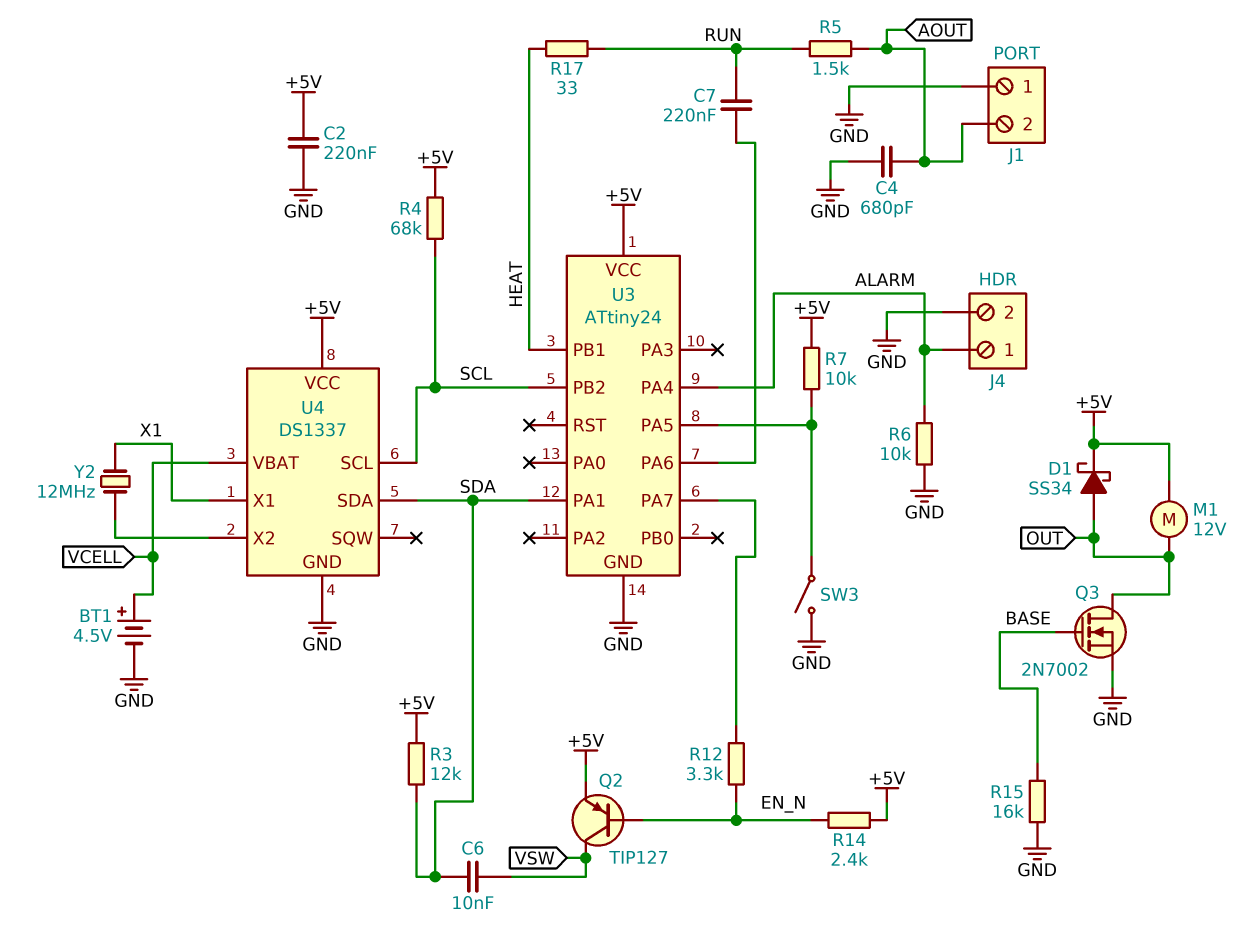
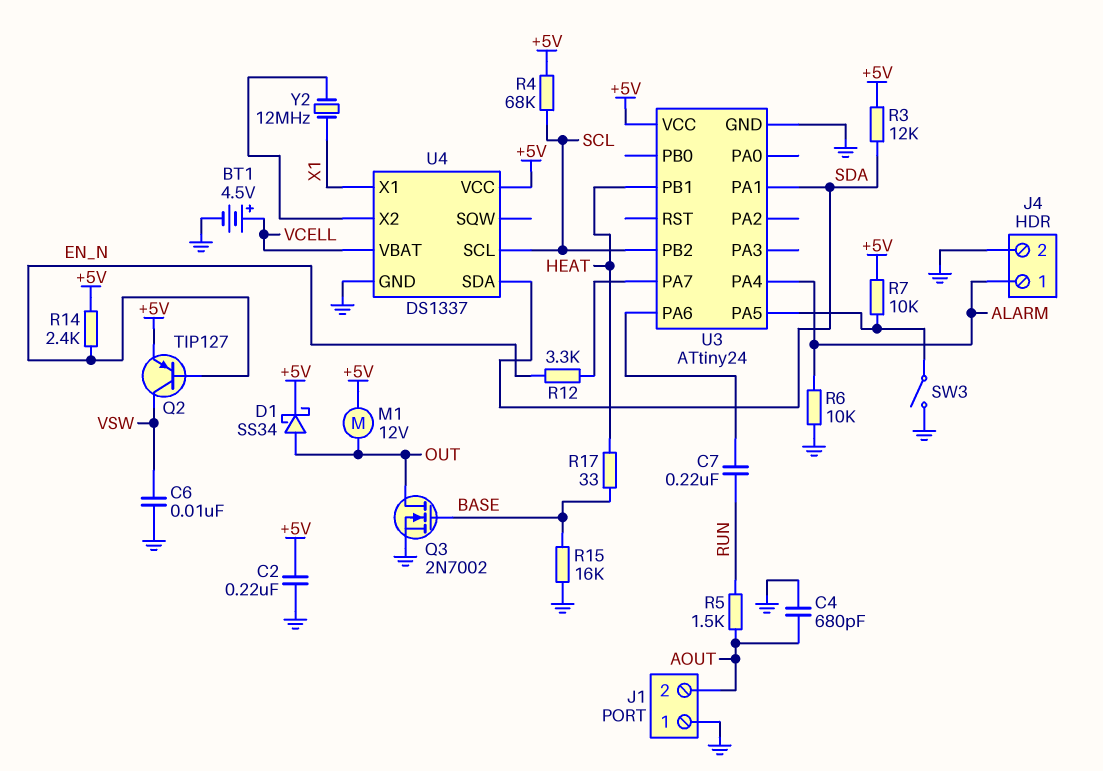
C6: 10nF (SDA, VSW) -> 10nF (GND, VSW)
R17: 33 (HEAT, RUN) -> 33 (BASE, HEAT)

